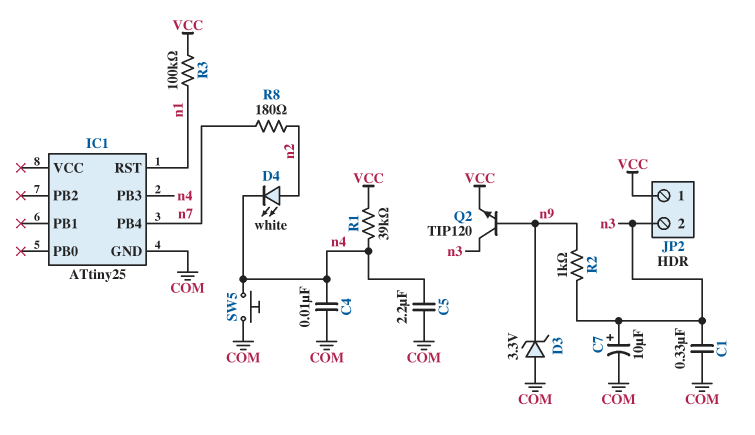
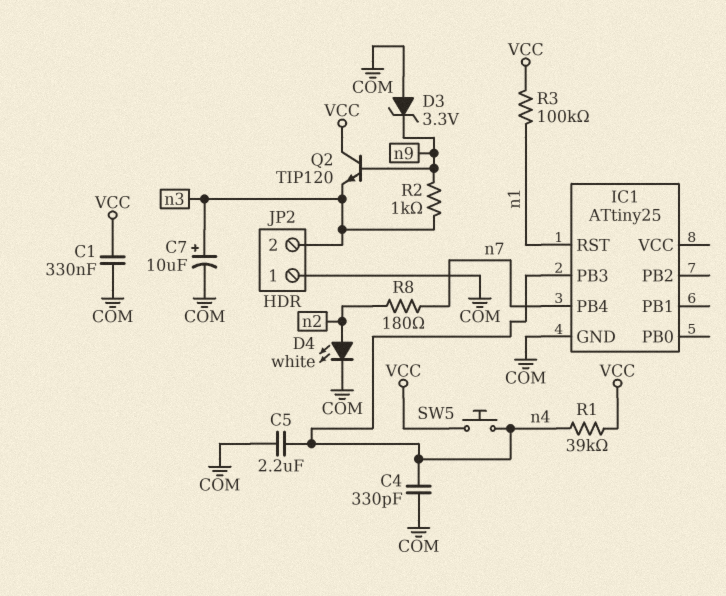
C1: 330nF (COM, n3) -> 330nF (COM, VCC)
C4: 10nF (COM, n4) -> 330pF (COM, n4)
D4: LED white (A n2, K n4) -> LED white (A n2, K COM)
JP2 pin 1: VCC -> COM
Q2: NPN TIP120 (B n9, C n3, E VCC) -> NPN TIP120 (B n9, C VCC, E n3)
SW5: button (COM, n4) -> button (VCC, n4)

